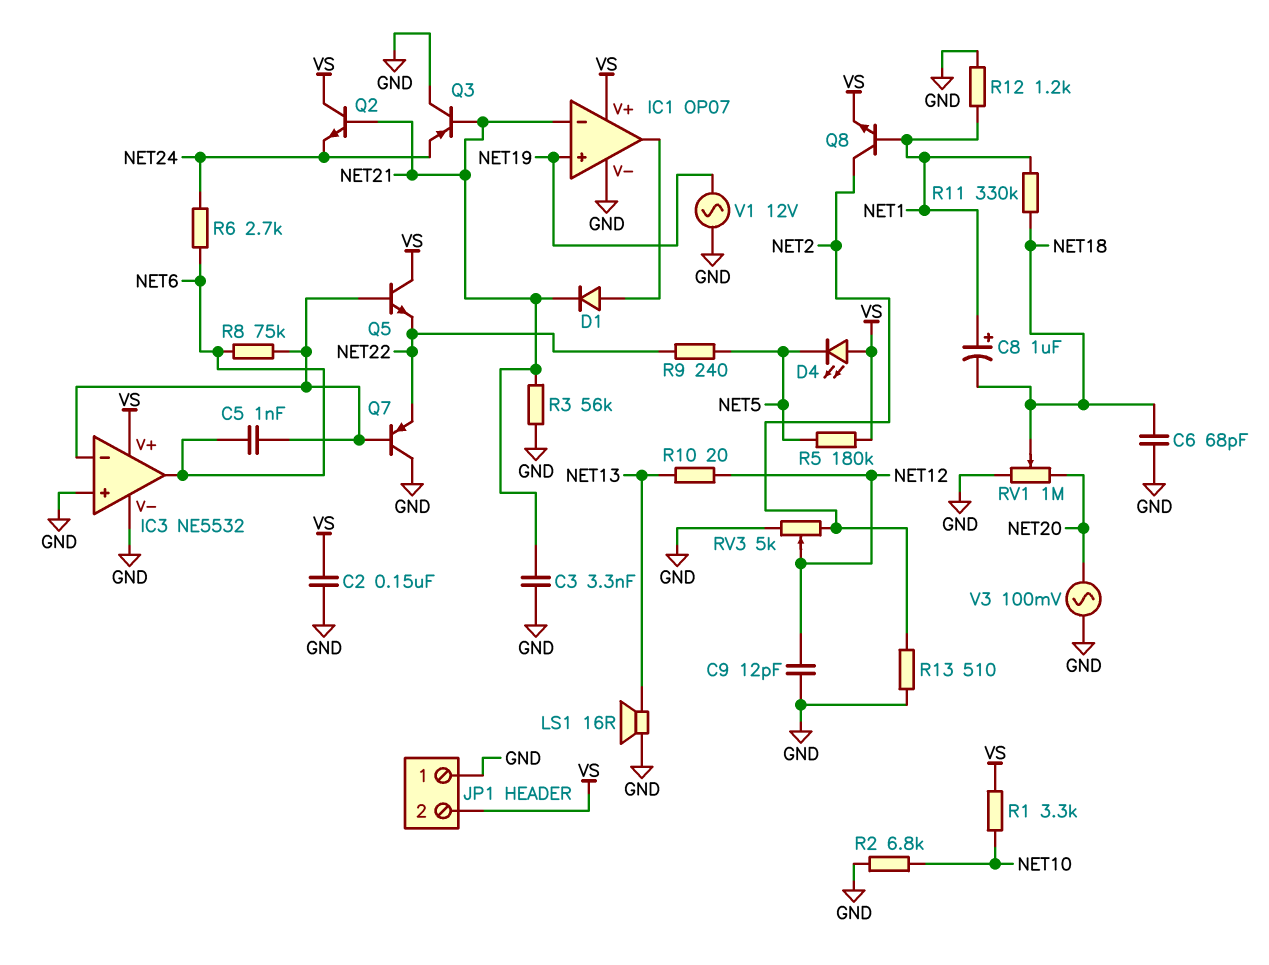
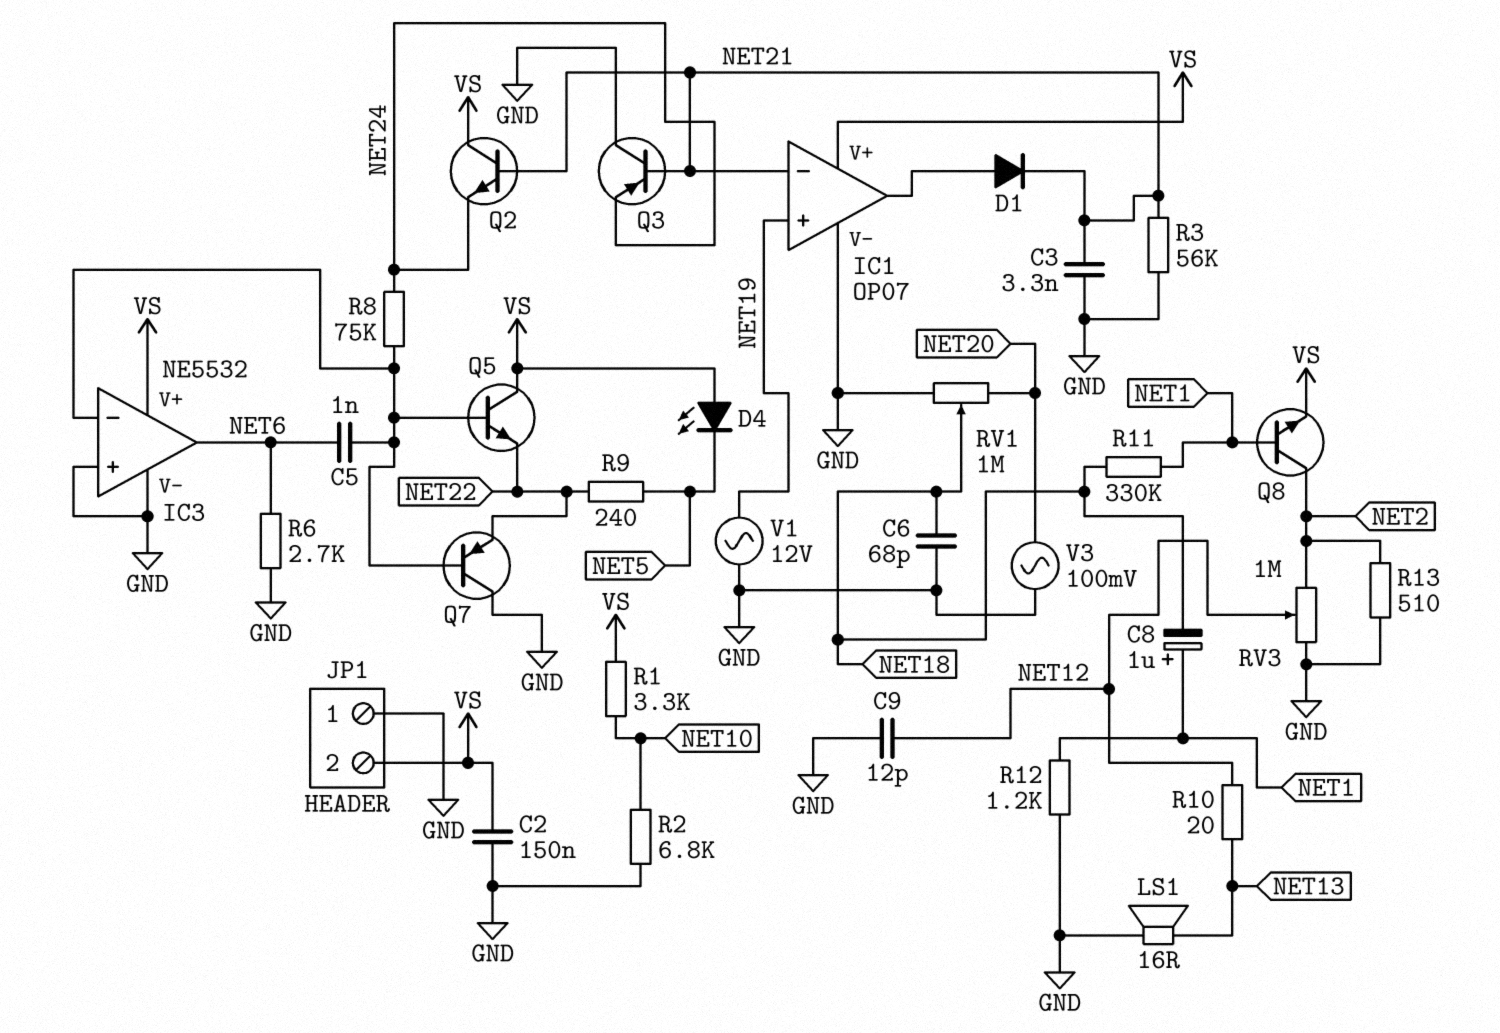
R5: 180k (NET5, VS) -> none
R6: 2.7k (NET6, NET24) -> 2.7k (GND, NET6)
R8: 75k (IC3/in-, NET6) -> 75k (IC3/in-, NET24)
RV3: 5k (GND, NET2, wiper NET12) -> 1M (GND, NET2, wiper NET12)

